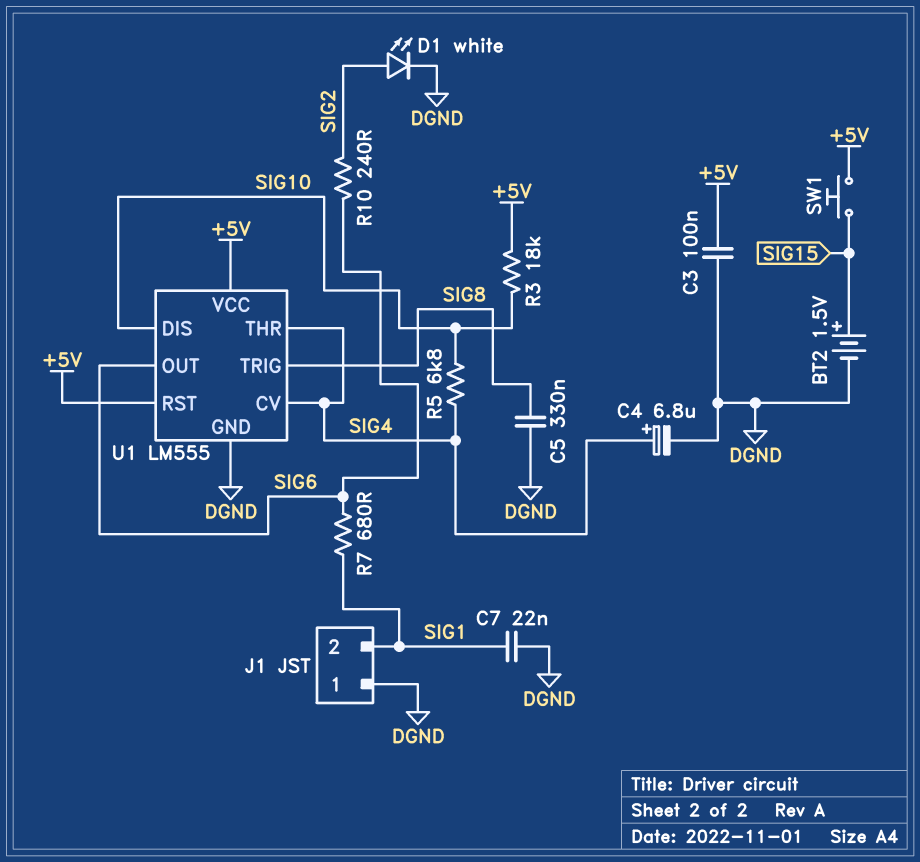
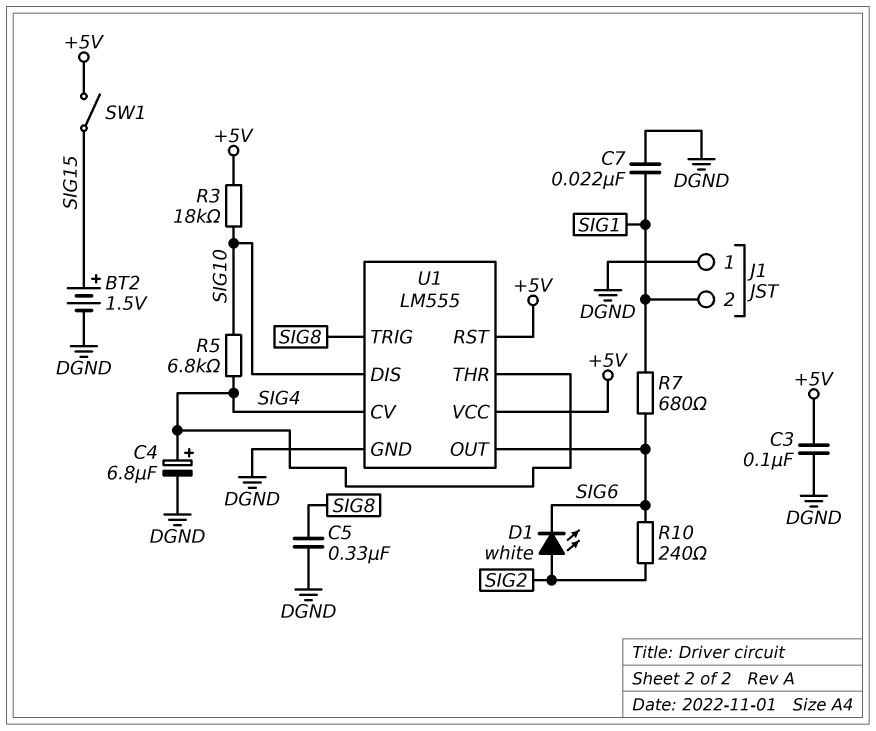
D1: LED white (A SIG2, K DGND) -> LED white (A SIG2, K SIG6)
SW1: button (+5V, SIG15) -> switch (+5V, SIG15)

